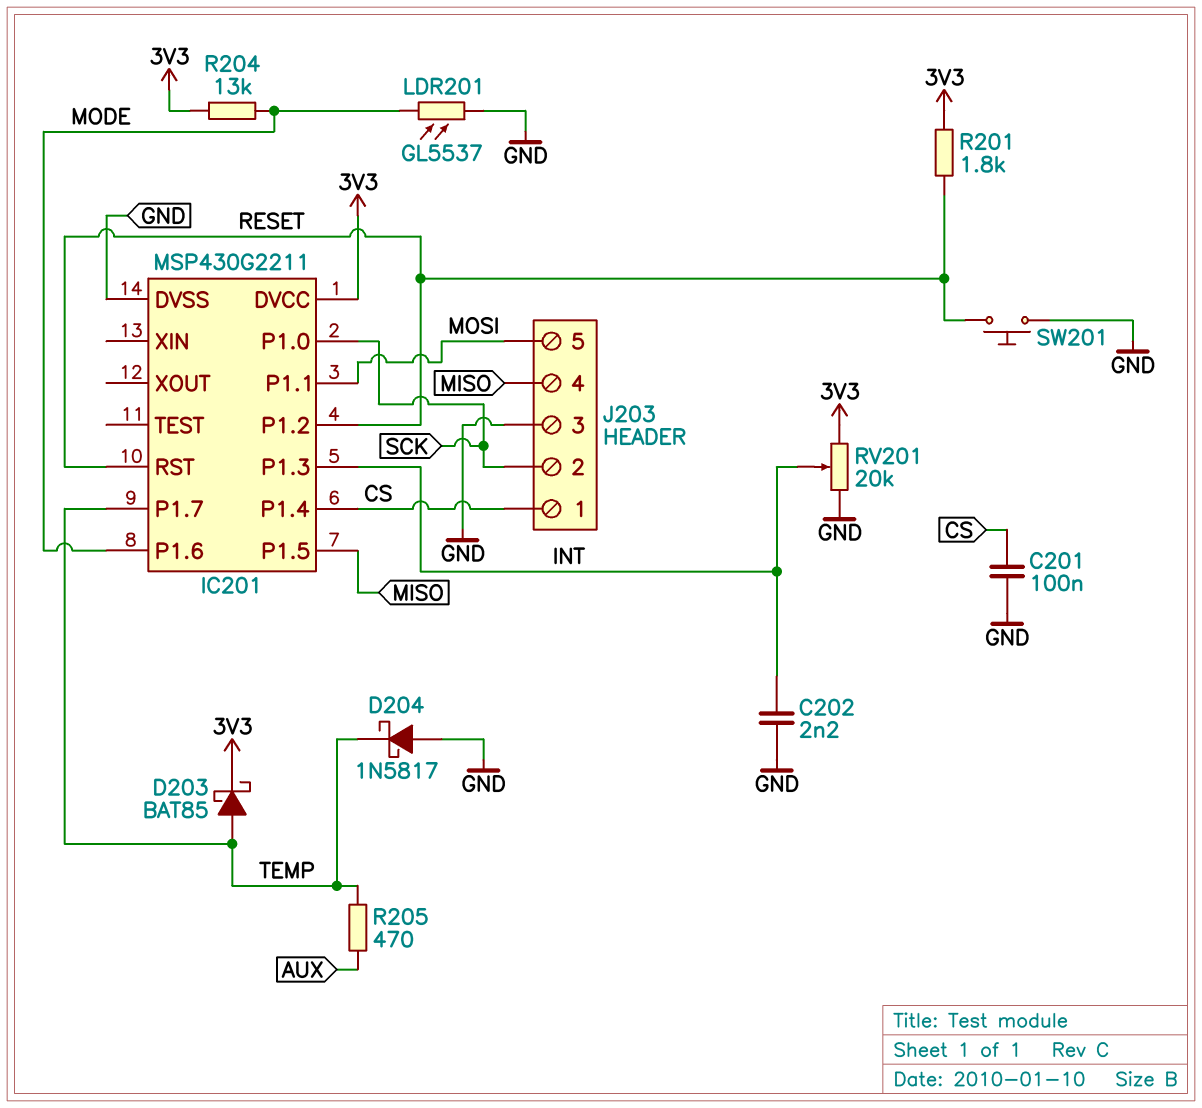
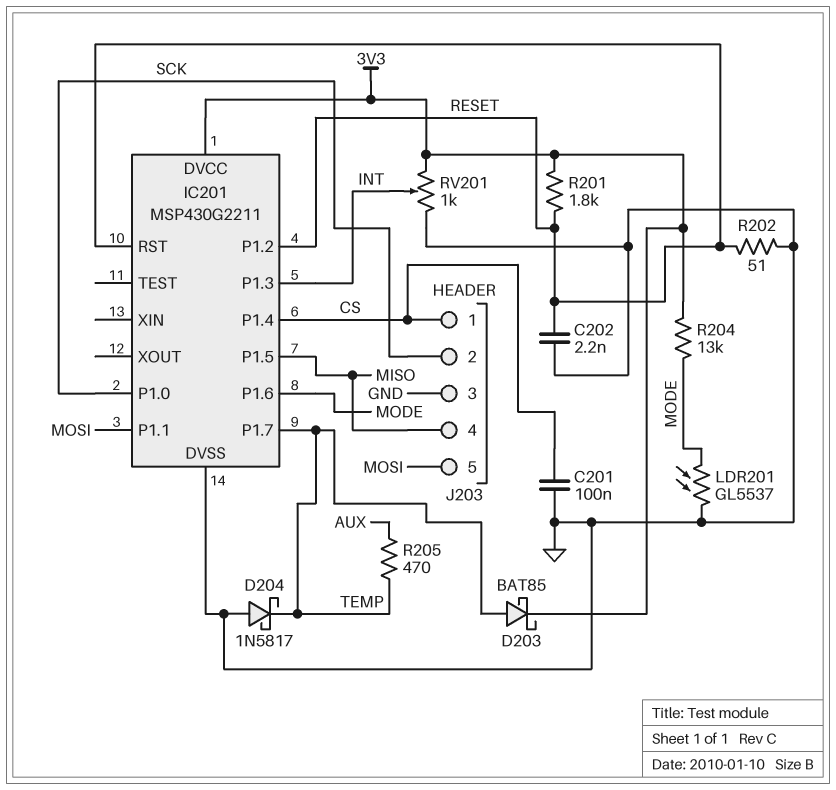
C202: 2.2nF (GND, INT) -> 2.2nF (GND, RESET)
R202: none -> 51 (GND, RESET)
RV201: 20k (3V3, GND, wiper INT) -> 1k (3V3, GND, wiper INT)
SW201: button (GND, RESET) -> none

